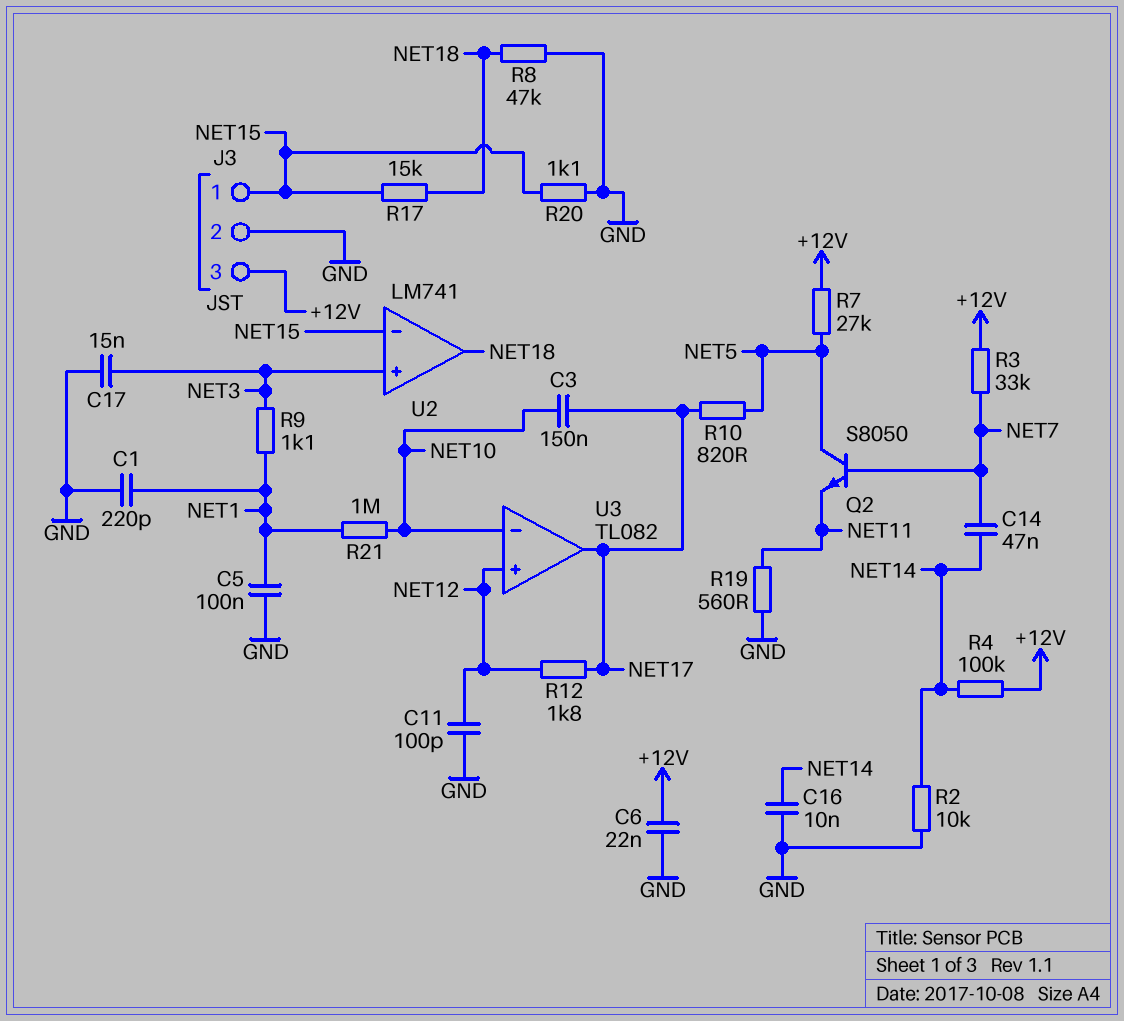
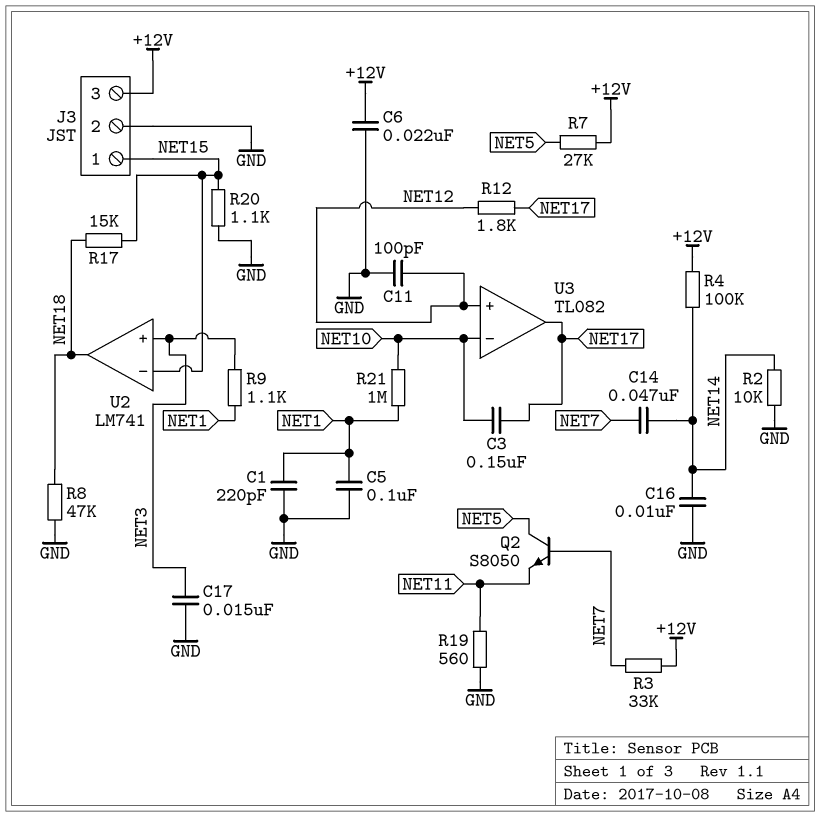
R10: 820 (NET5, NET17) -> none

